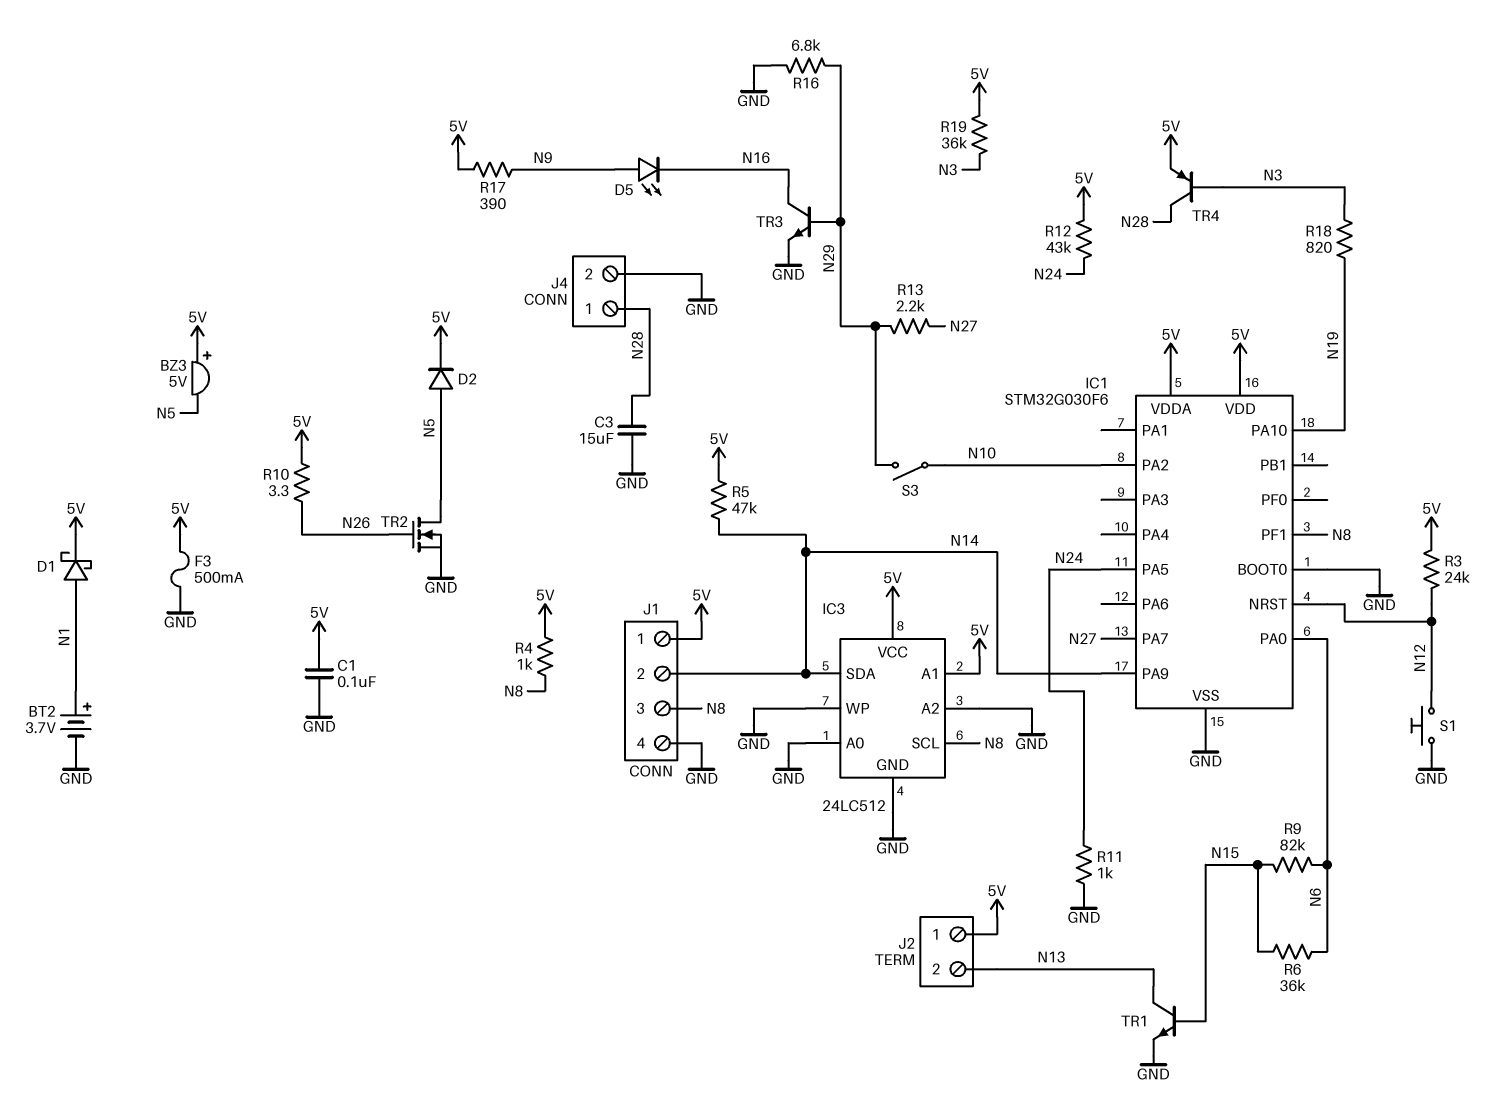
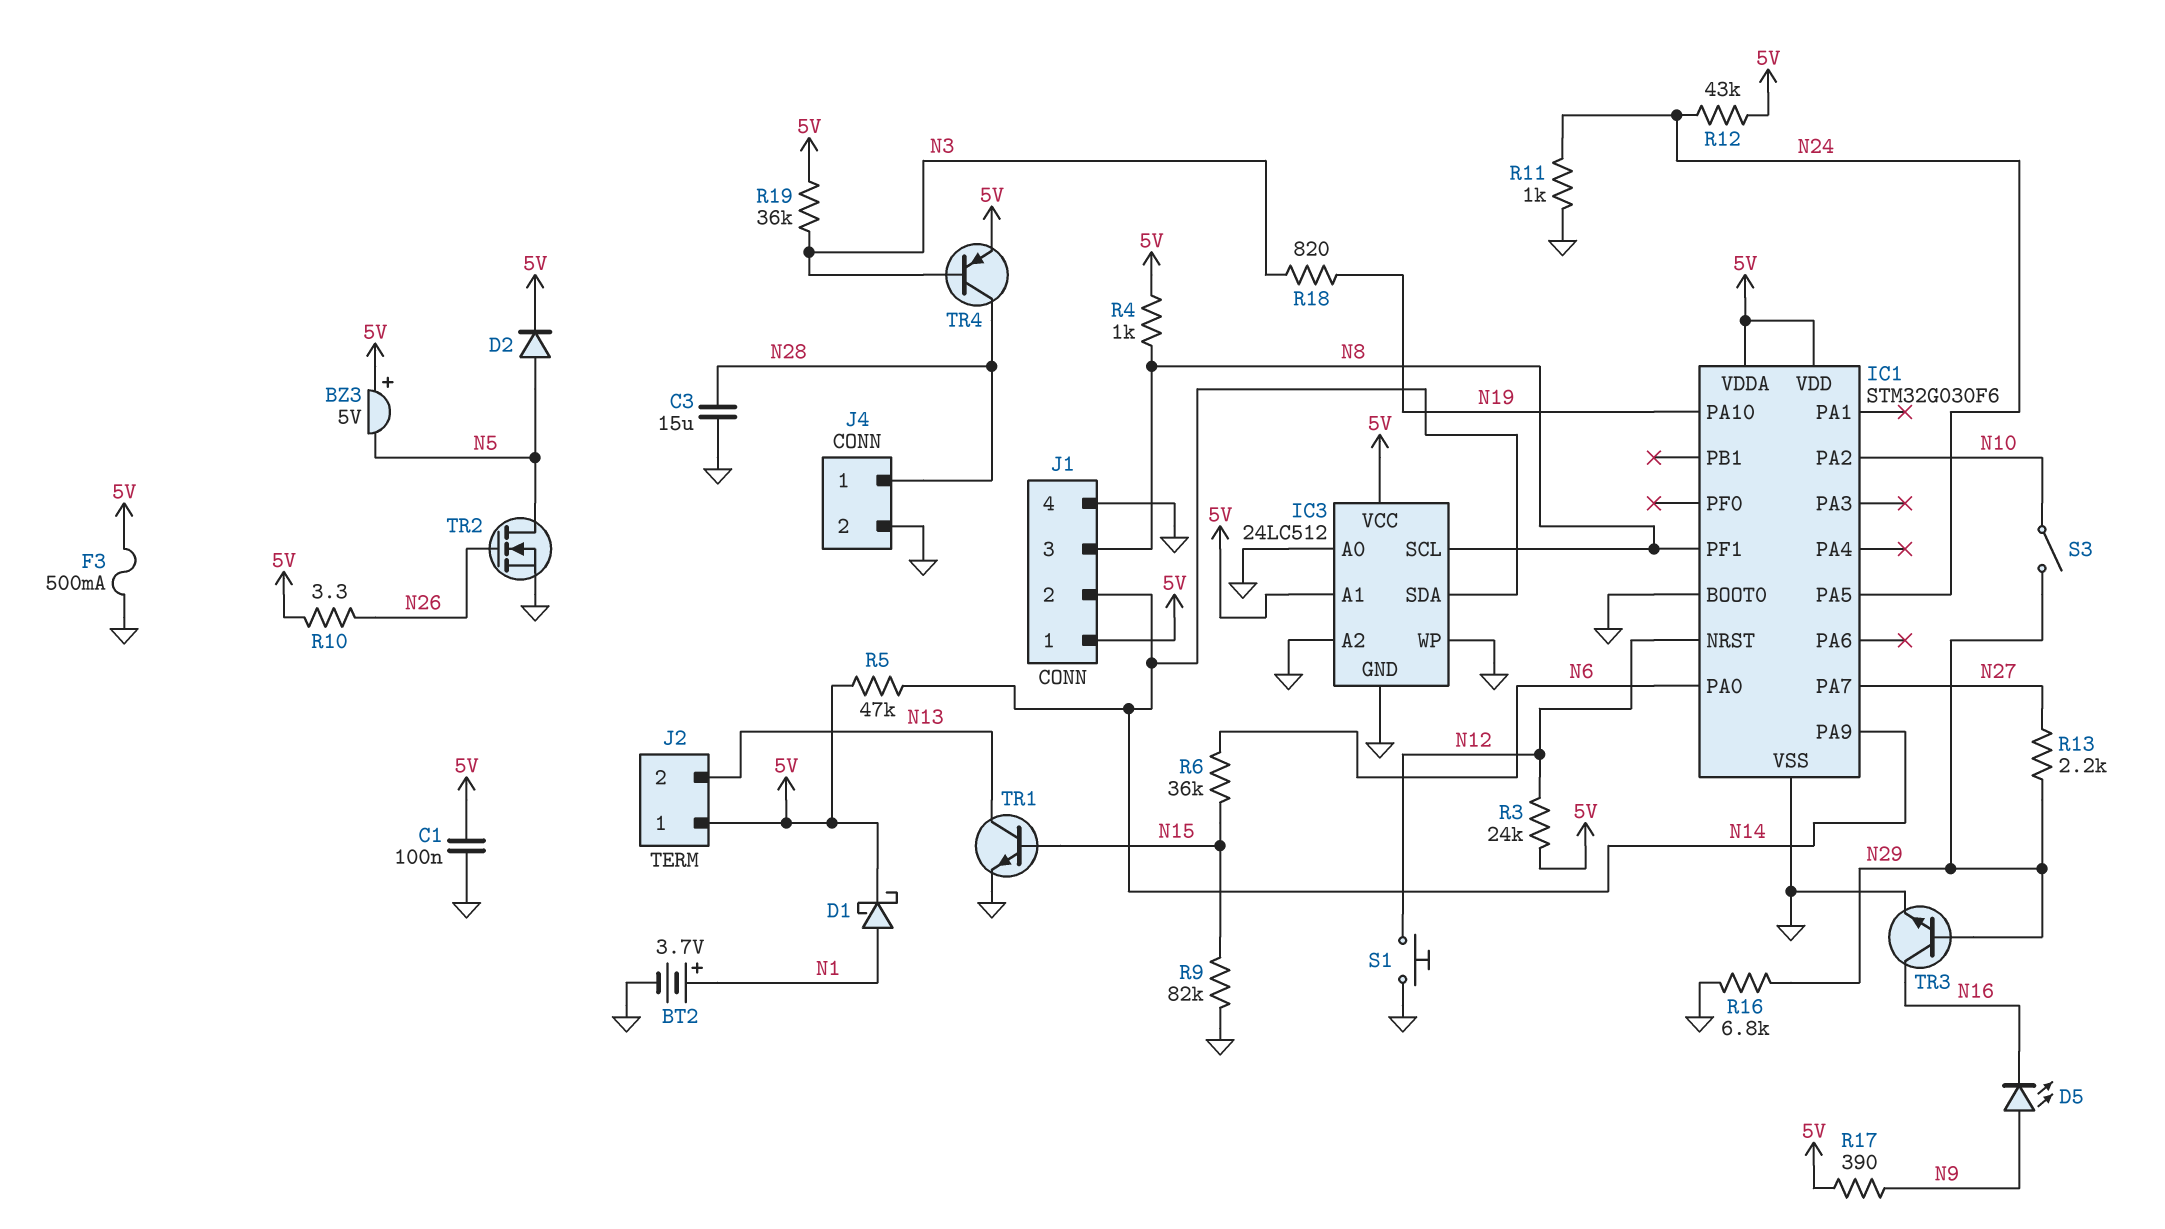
R9: 82k (N6, N15) -> 82k (GND, N15)

